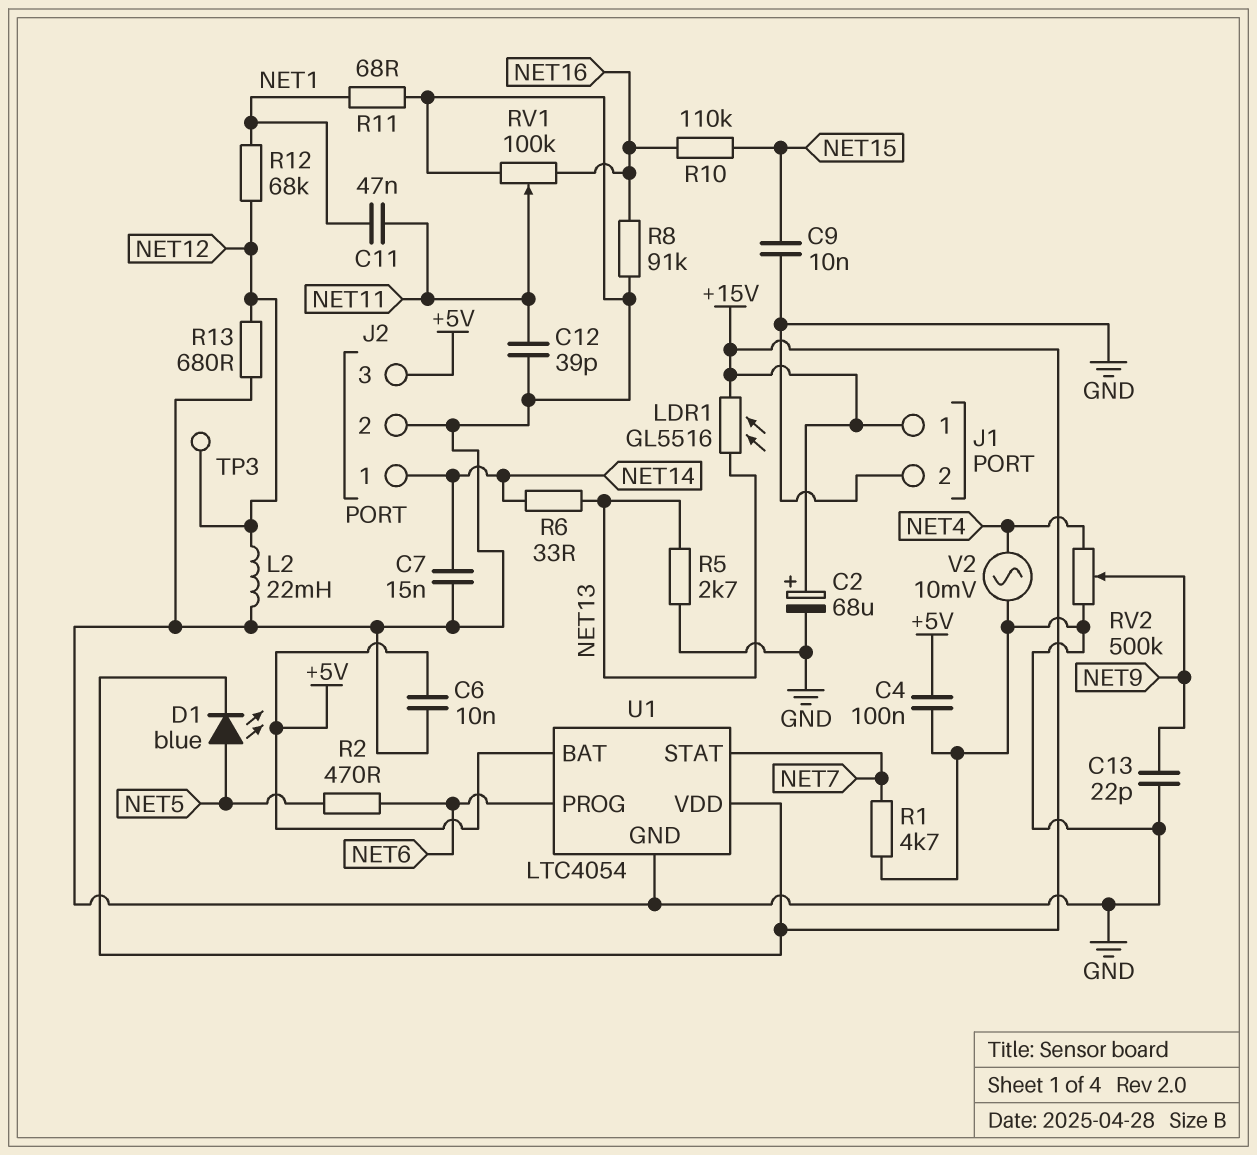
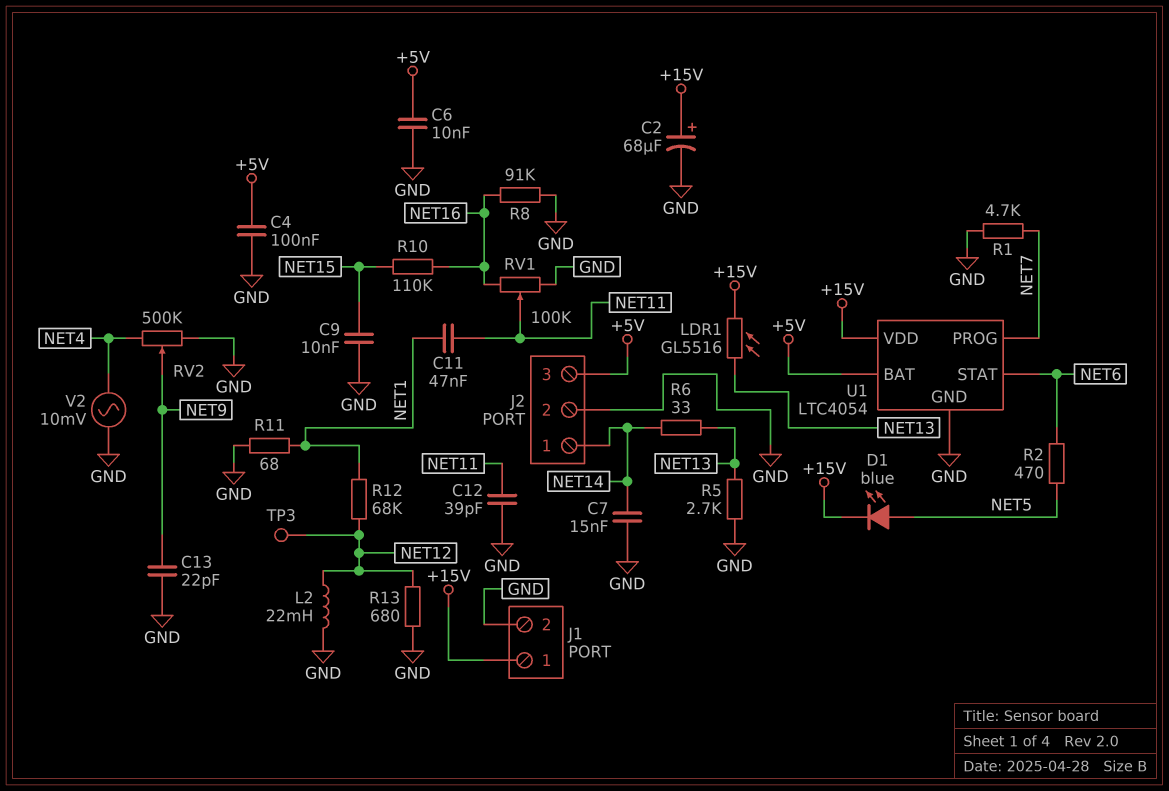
U1 pin PROG: NET6 -> NET7
U1 pin STAT: NET7 -> NET6

